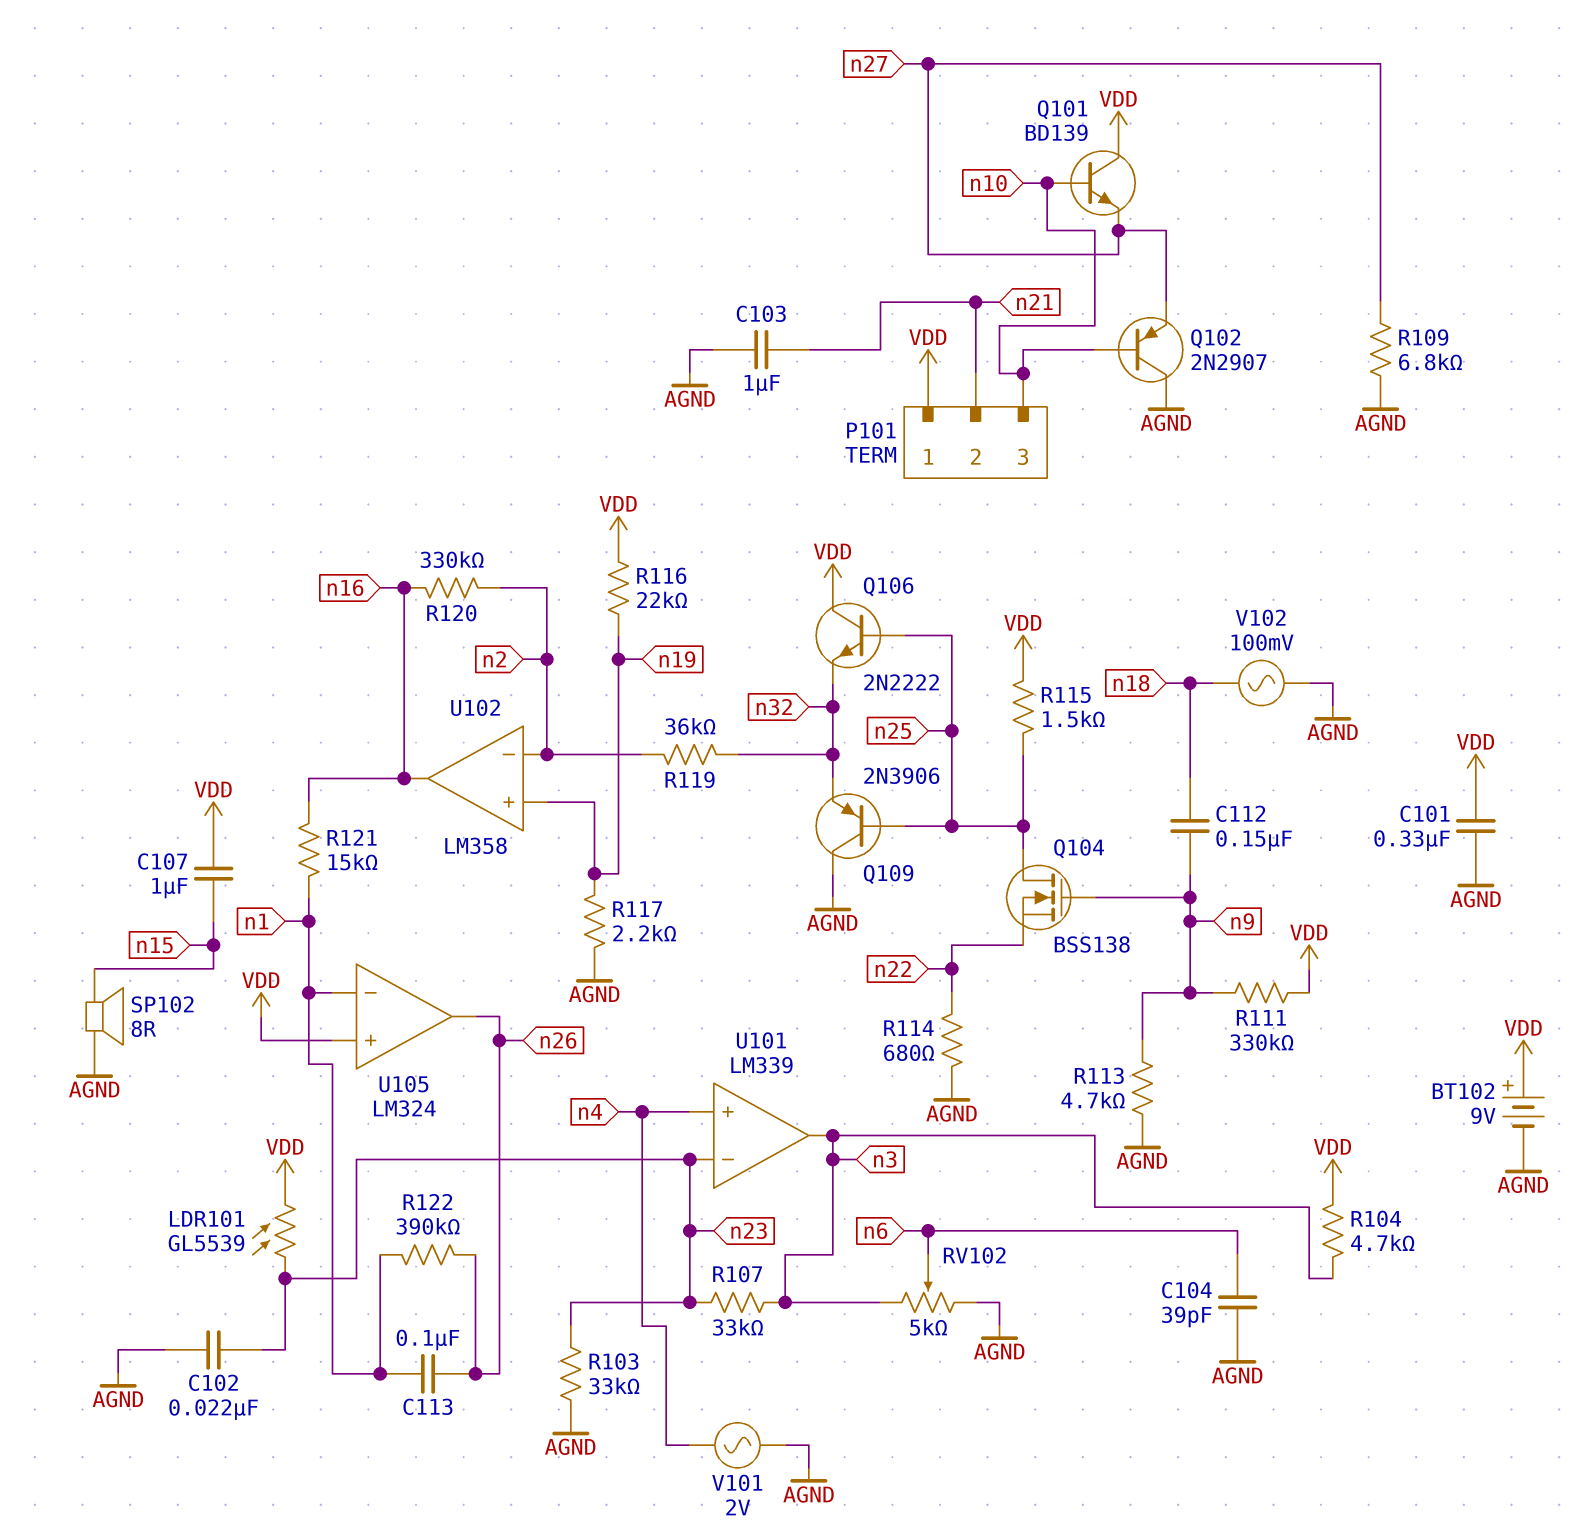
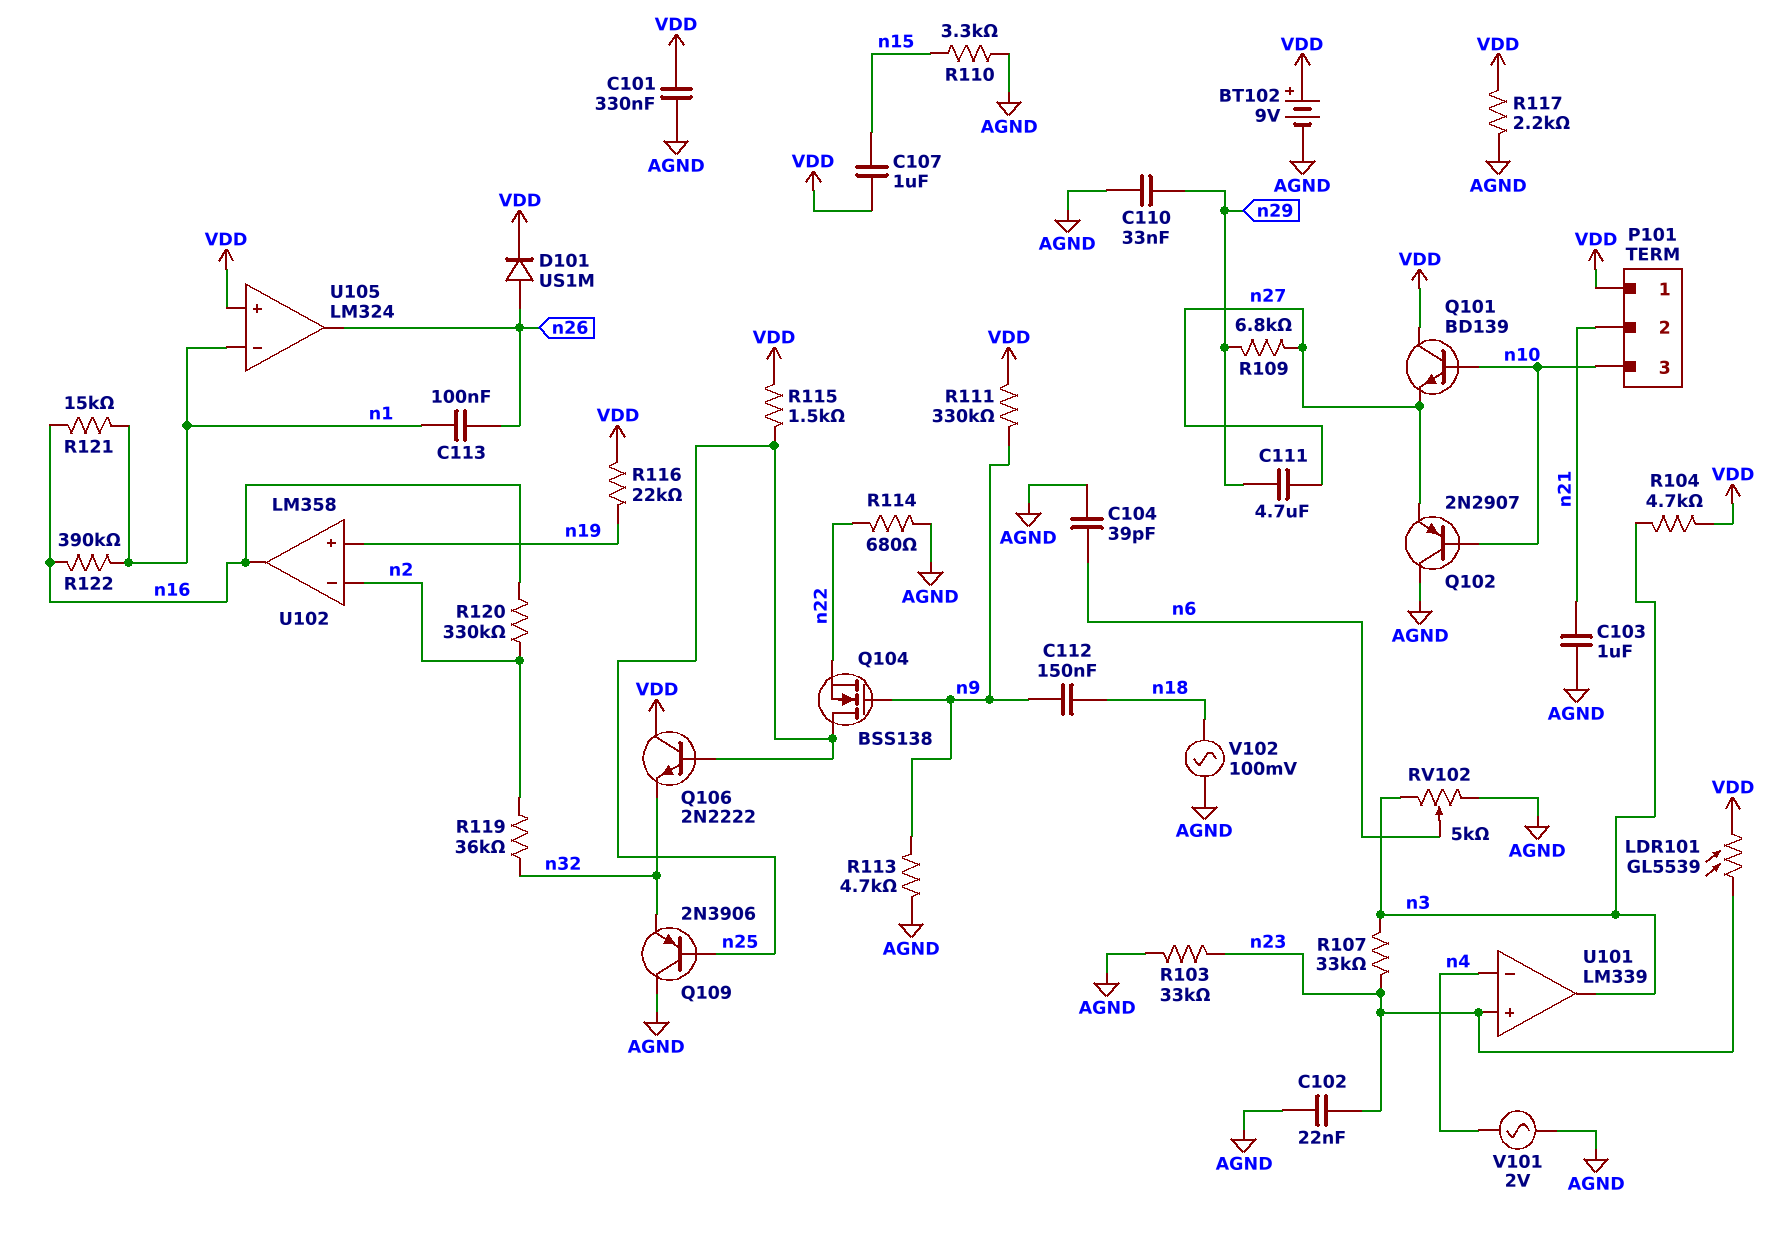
C110: none -> 33nF (AGND, n29)
C111: none -> 4.7uF (n27, n29)
D101: none -> diode US1M (A n26, K VDD)
R109: 6.8k (AGND, n27) -> 6.8k (n27, n29)
R110: none -> 3.3k (AGND, n15)
R117: 2.2k (AGND, n19) -> 2.2k (AGND, VDD)
R122: 390k (n1, n26) -> 390k (n1, n16)
SP102: speaker 8R (AGND, n15) -> none
U101 pin in+: n4 -> n23
U101 pin in-: n23 -> n4

